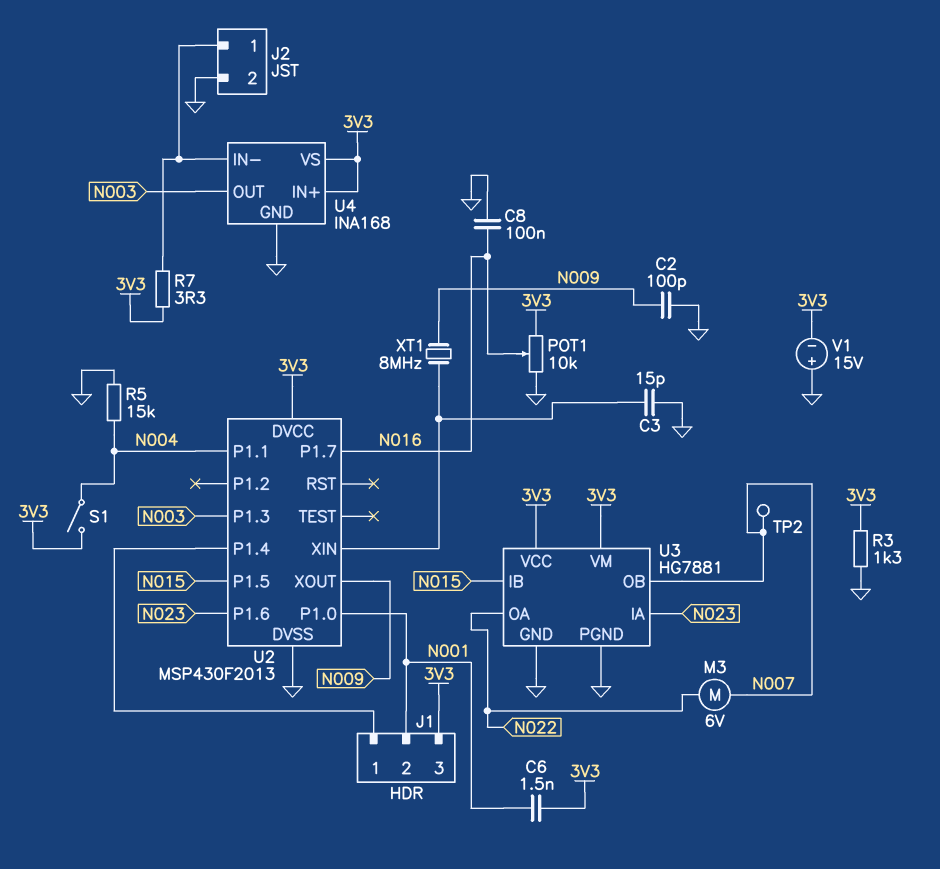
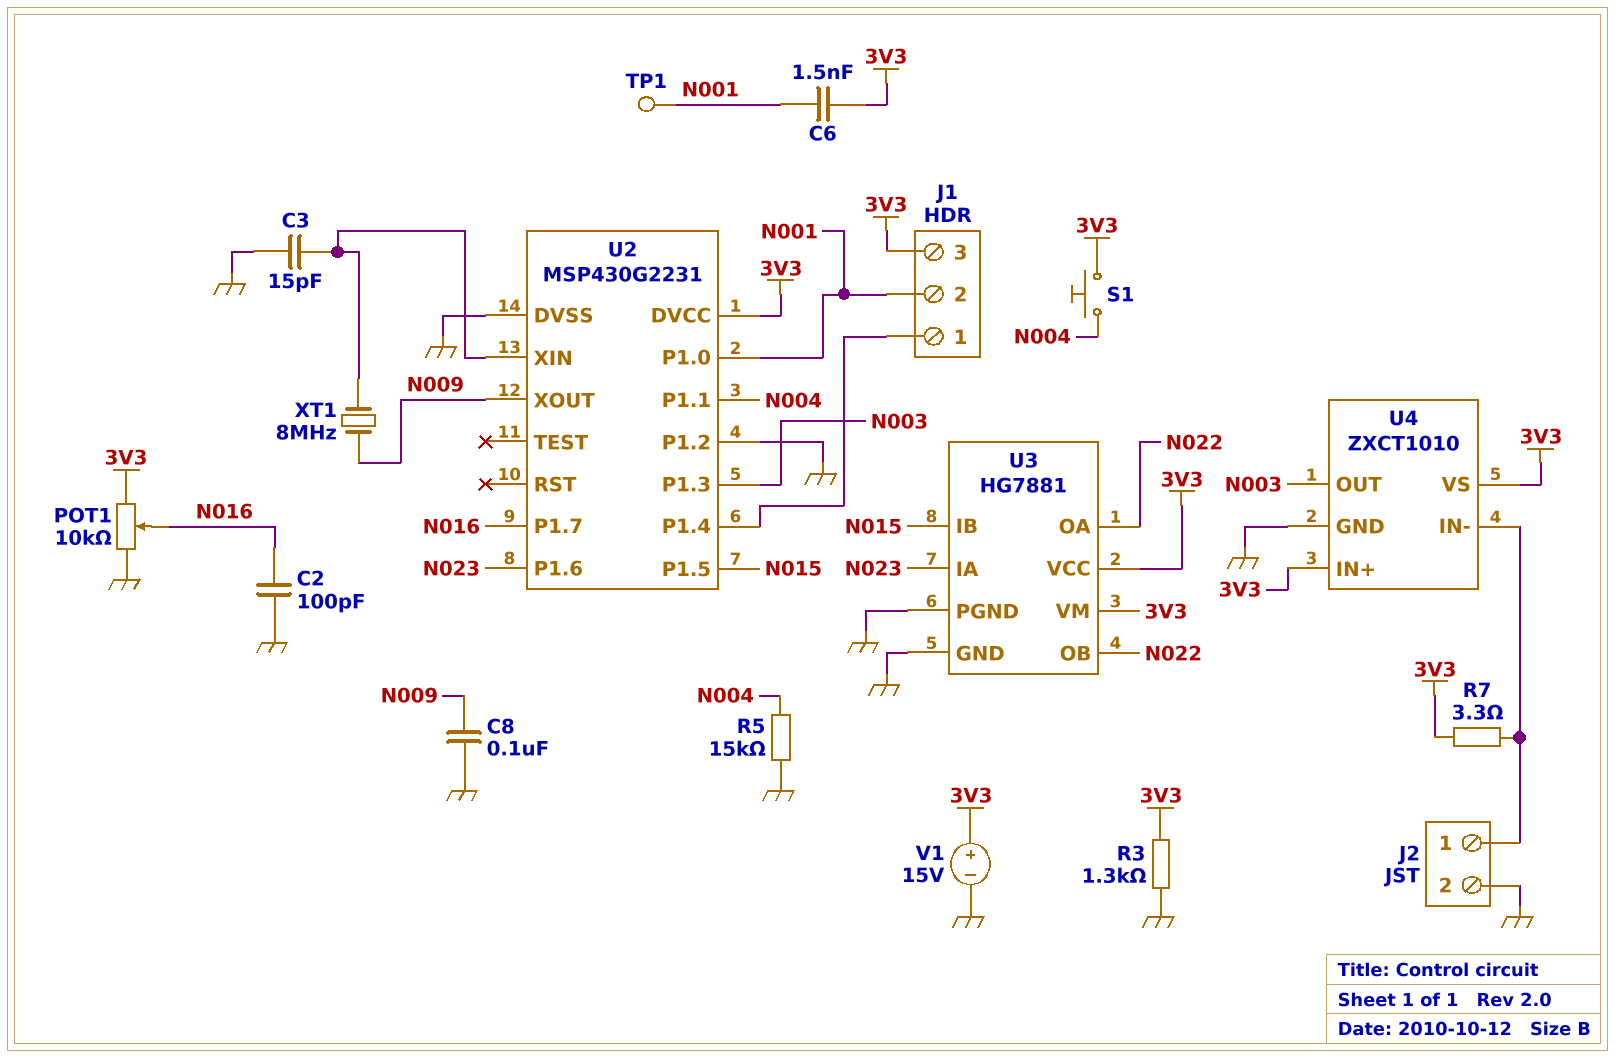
C2: 100pF (GND, N009) -> 100pF (GND, N016)
C8: 100nF (GND, N016) -> 100nF (GND, N009)
M3: motor 6V (N007, N022) -> none
S1: switch (3V3, N004) -> button (3V3, N004)
TP1: none -> test point (N001)
TP2: test point (N007) -> none
U2: MSP430F2013 -> MSP430G2231
U2 pin P1.2: none -> GND
U3 pin OB: N007 -> N022
U4: INA168 -> ZXCT1010
V1: 15V (plus GND, minus 3V3) -> 15V (plus 3V3, minus GND)

